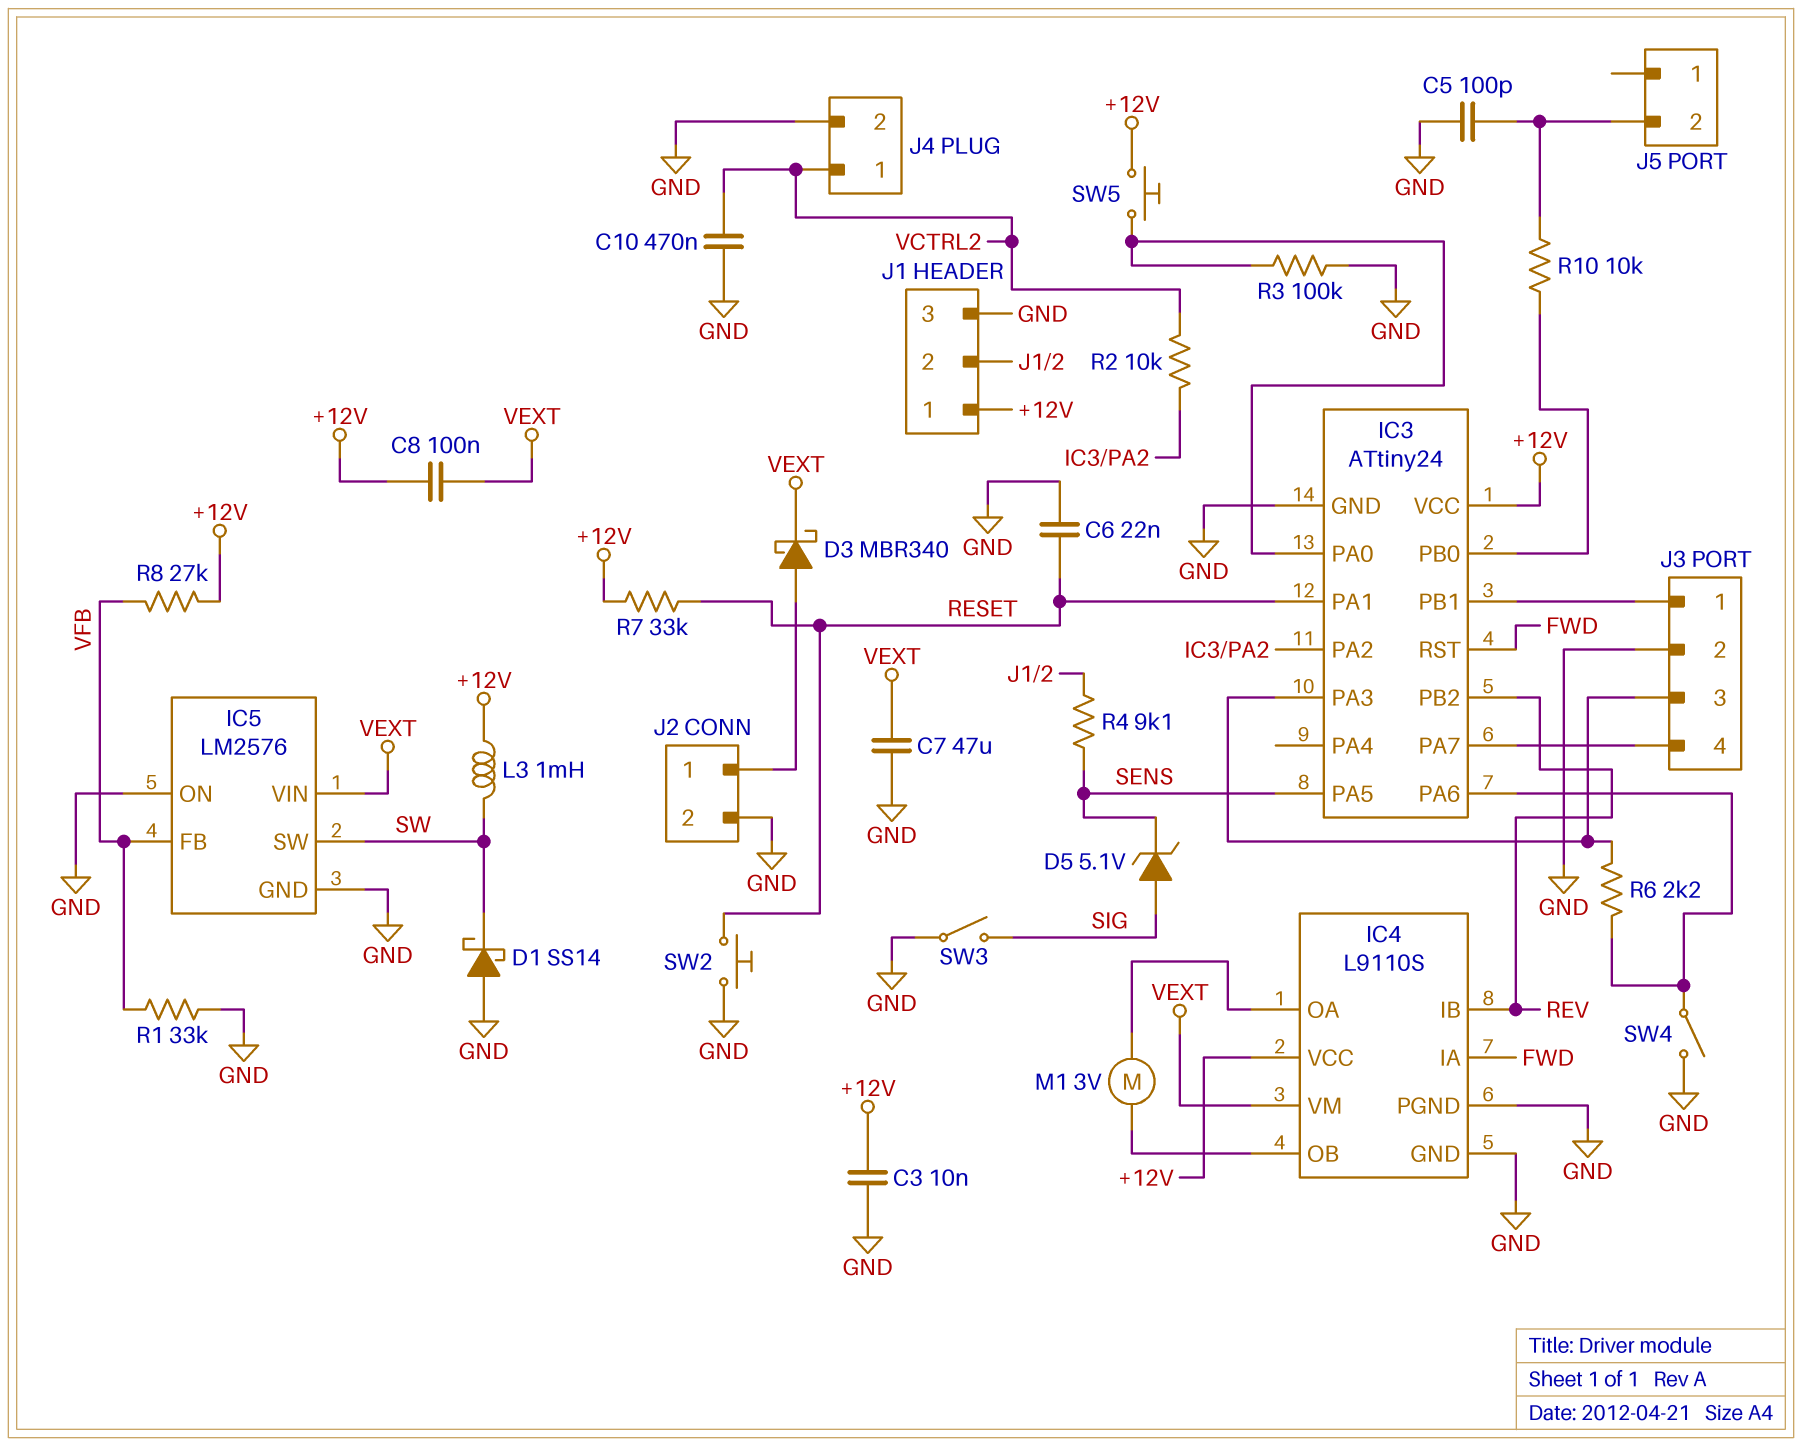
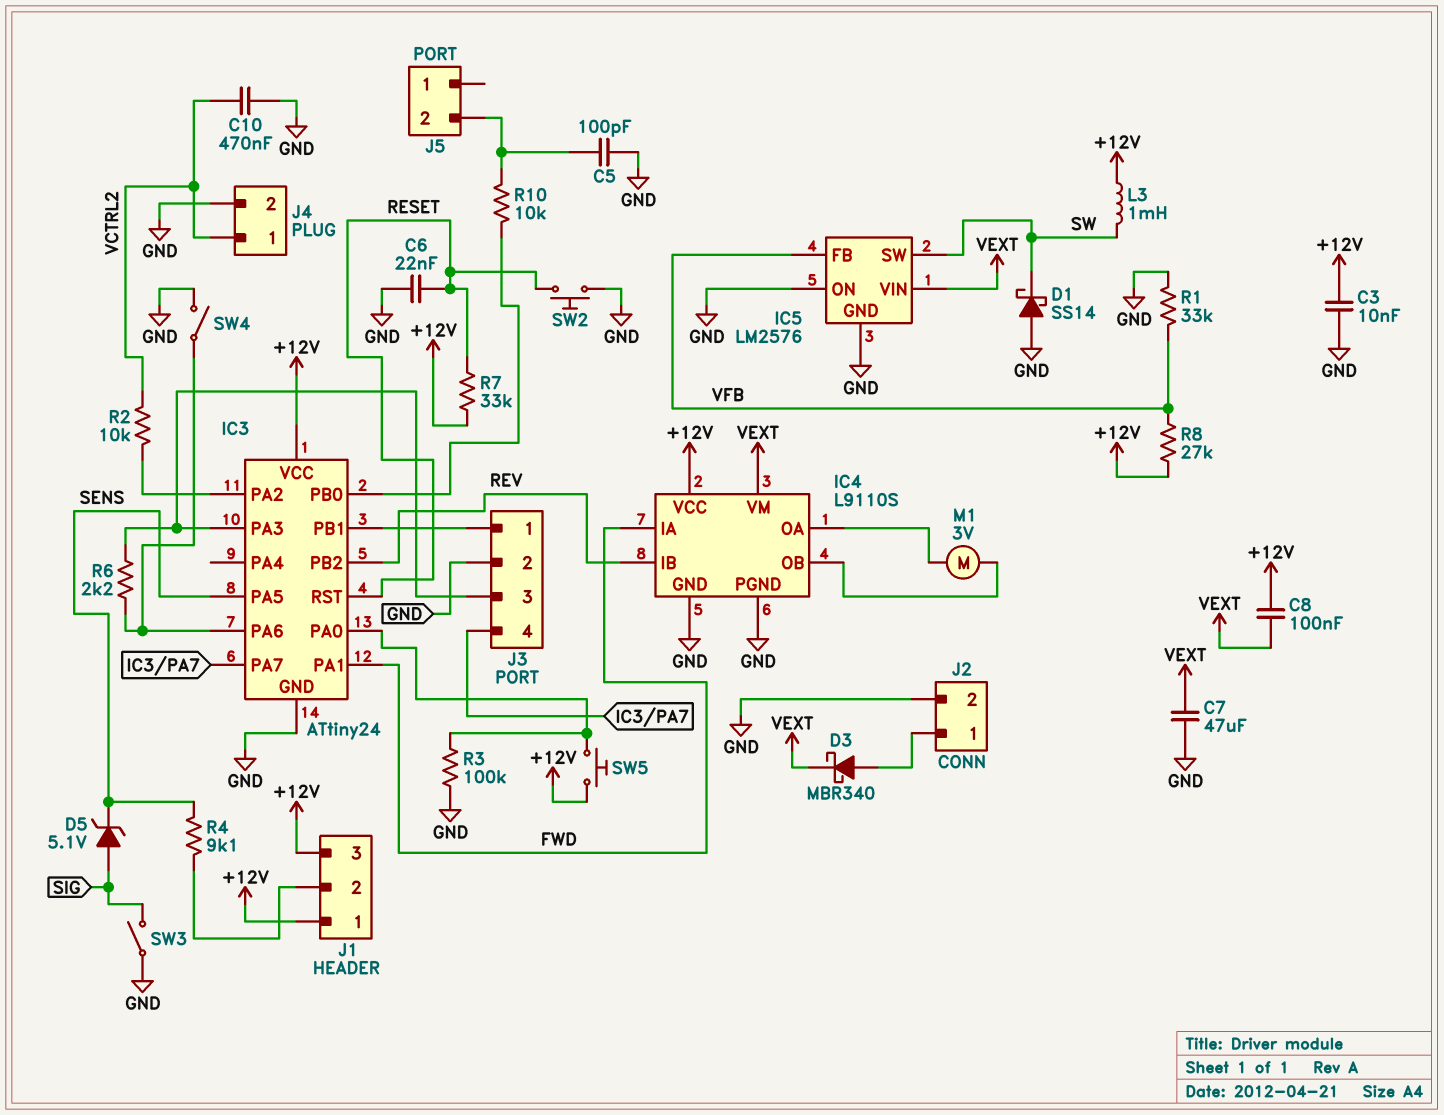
IC3 pin PA1: RESET -> FWD
IC3 pin RST: FWD -> RESET
J1 pin 3: GND -> +12V

